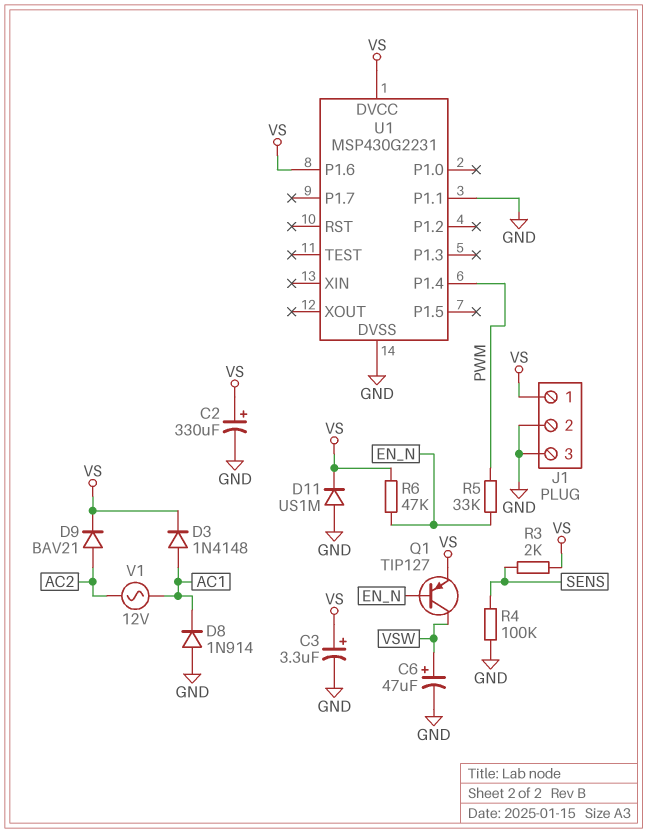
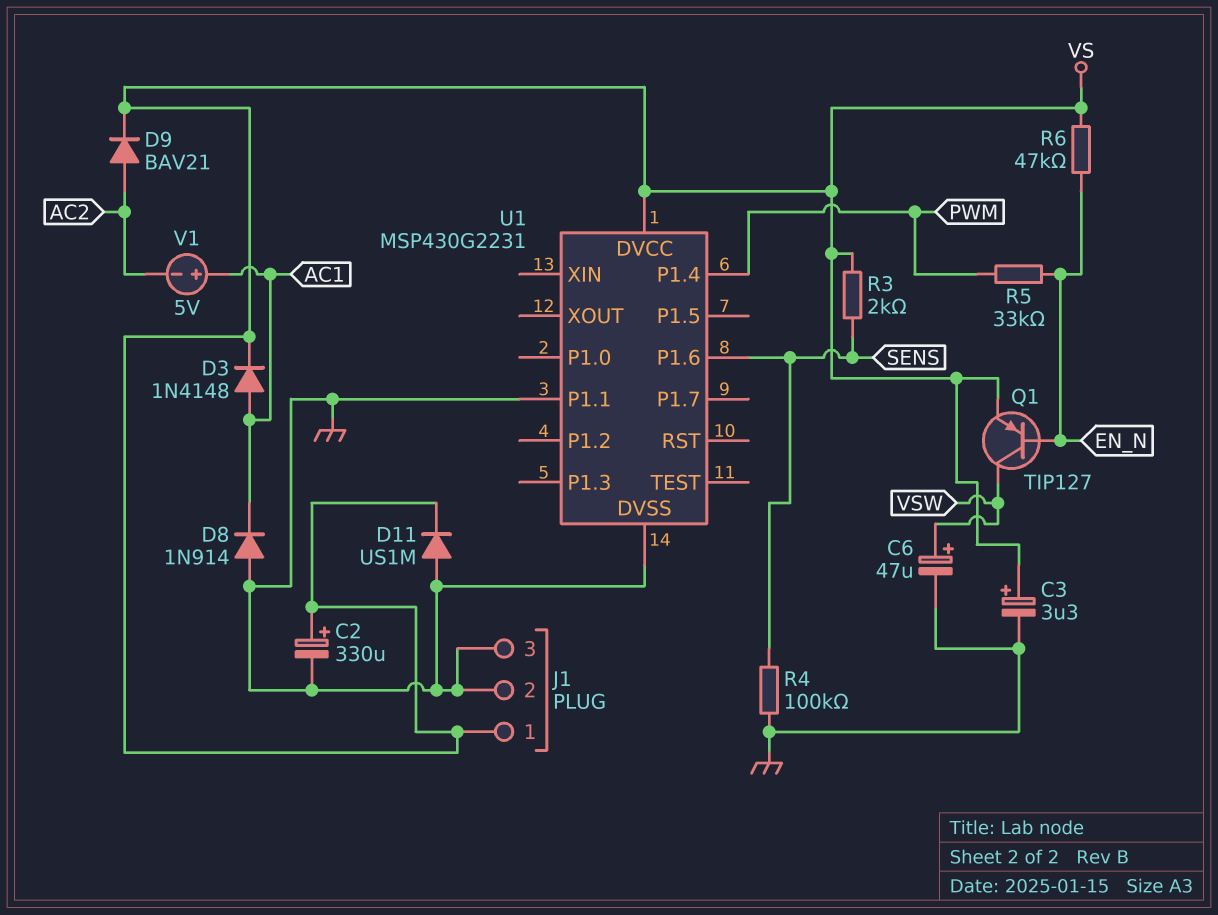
U1 pin P1.6: VS -> SENS
V1: AC 12V (AC1, AC2) -> 5V (plus AC1, minus AC2)

